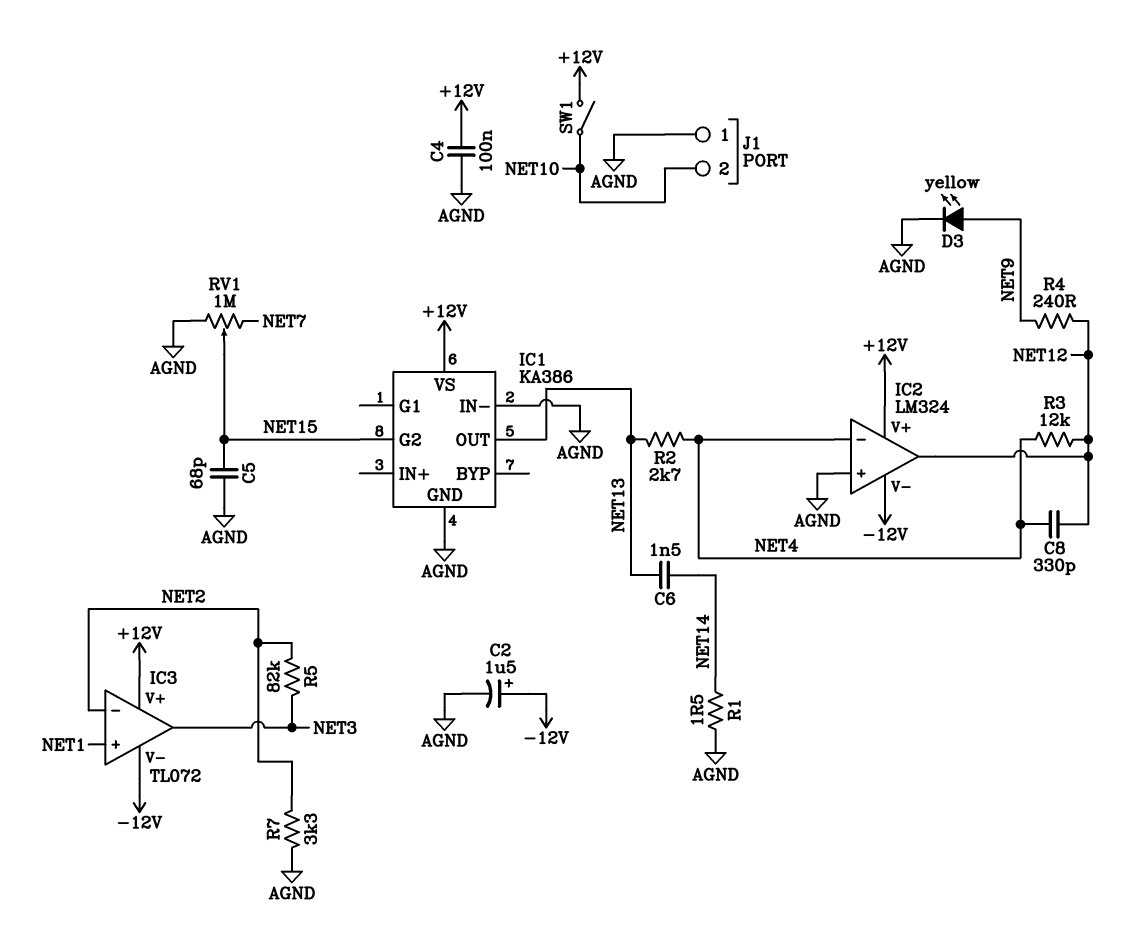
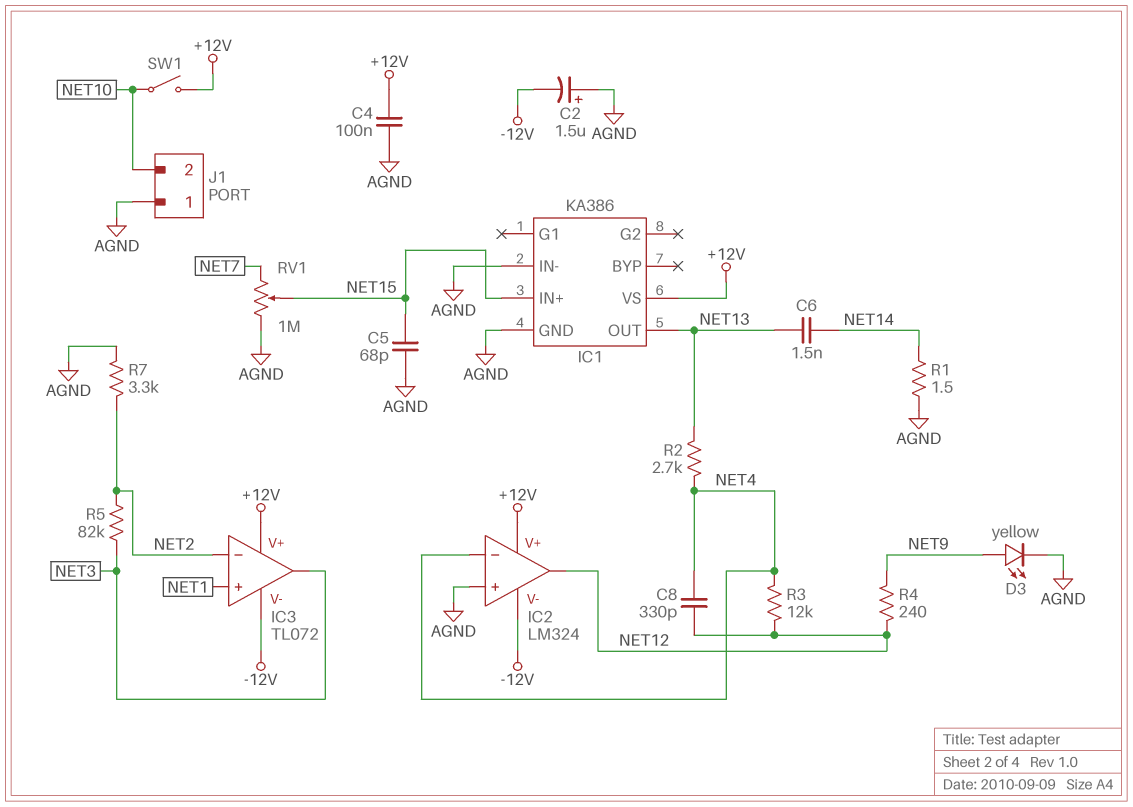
C2: 1.5uF (plus -12V, minus AGND) -> 1.5uF (plus AGND, minus -12V)
IC1 pin G2: NET15 -> none
IC1 pin IN+: none -> NET15

